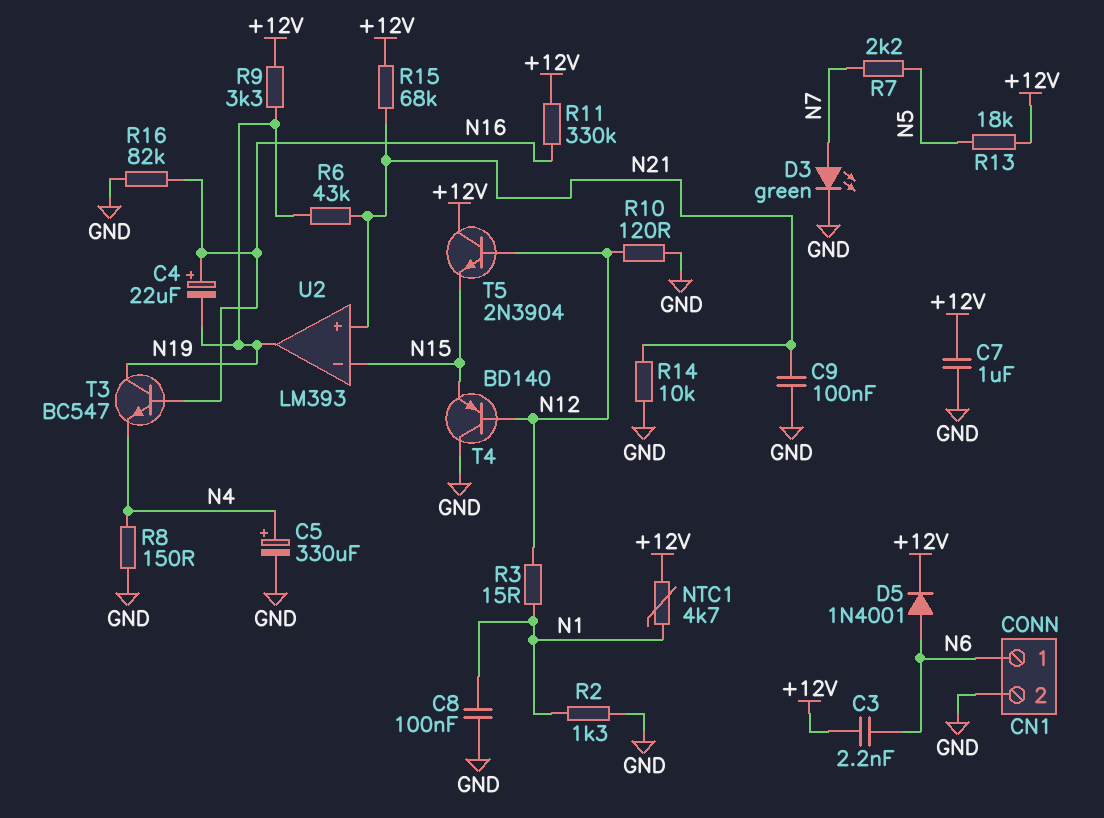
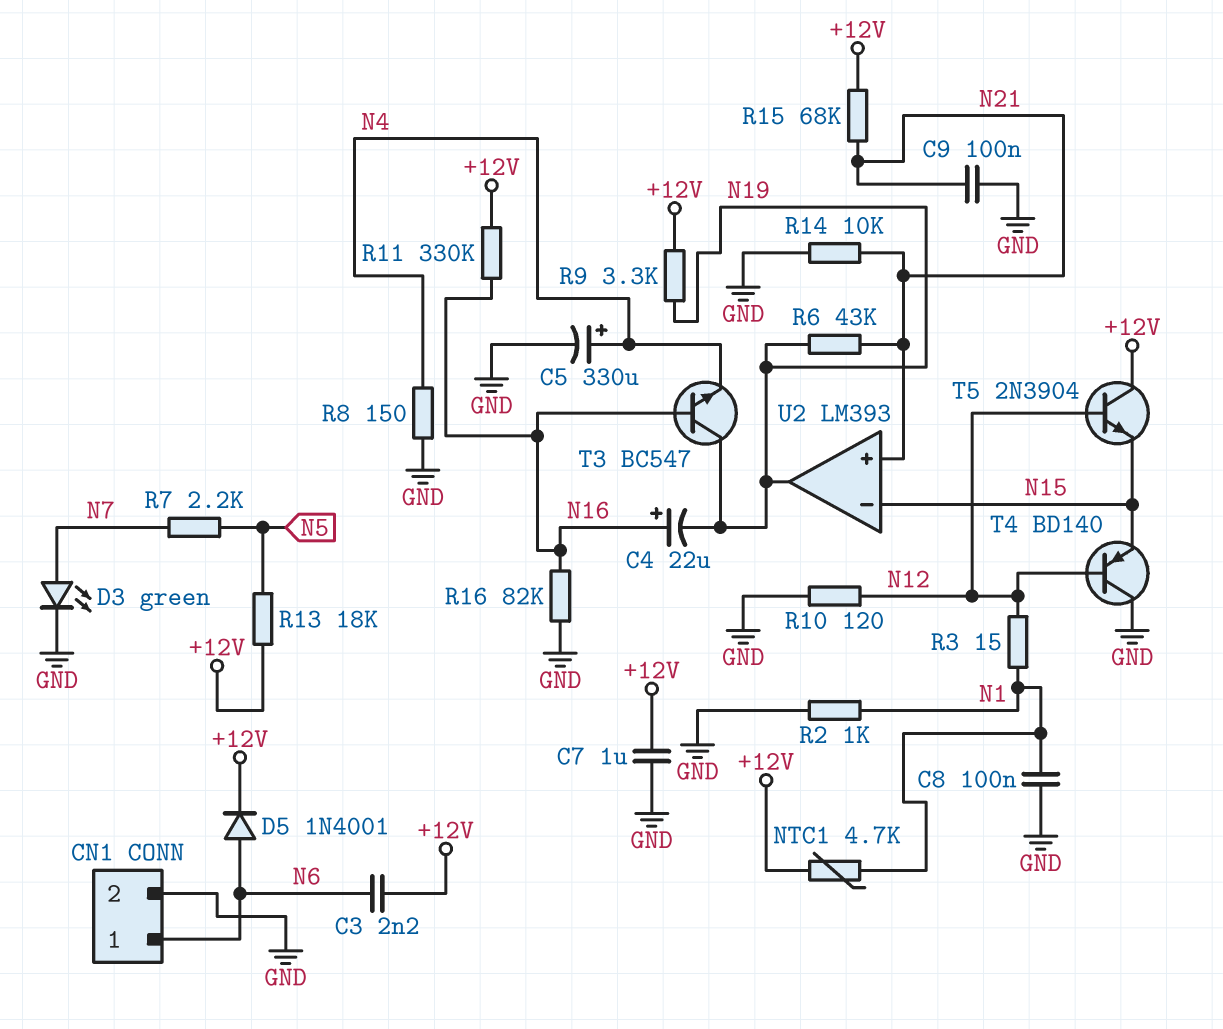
R2: 1.3k (GND, N1) -> 1k (GND, N1)

